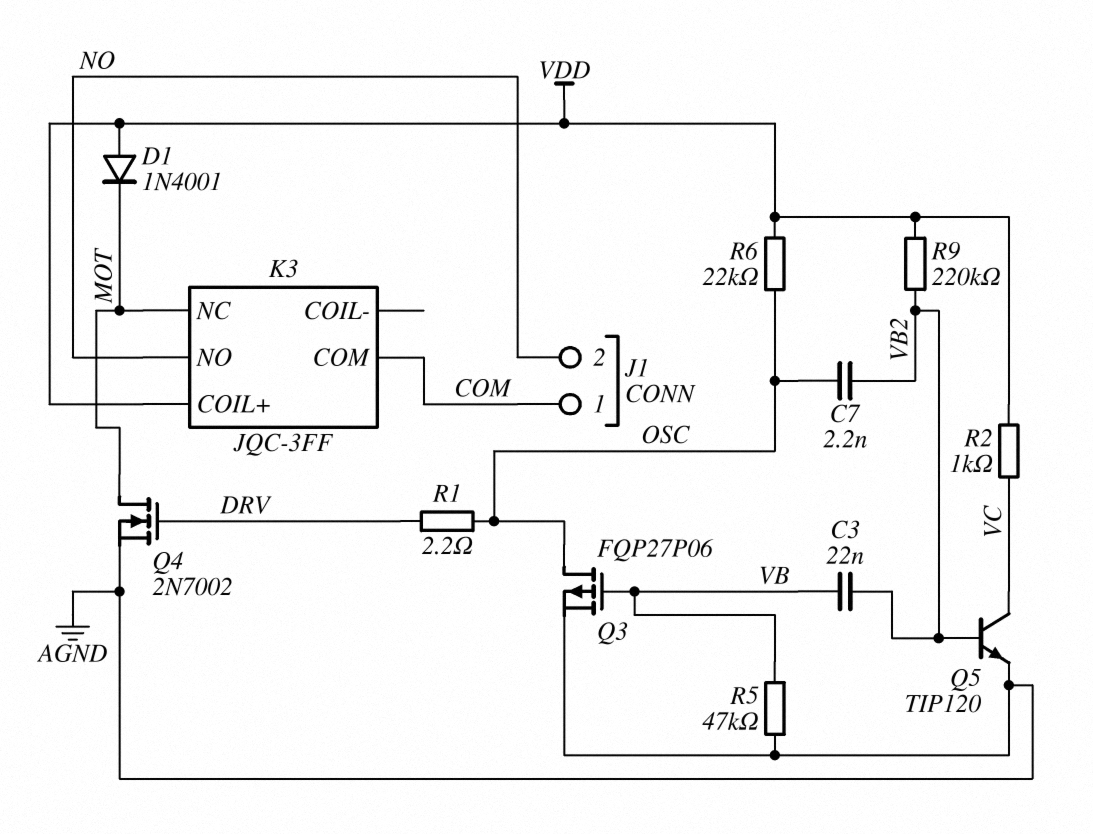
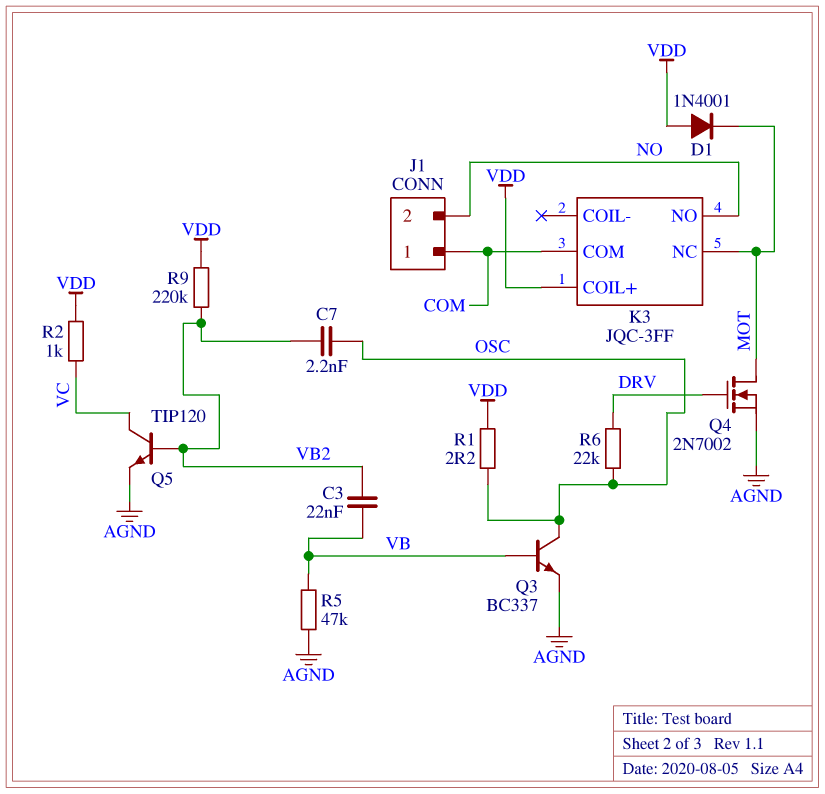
Q3: PMOS FQP27P06 (G VB, D OSC, S AGND) -> NPN BC337 (B VB, C OSC, E AGND)
R1: 2.2 (DRV, OSC) -> 2.2 (OSC, VDD)
R6: 22k (OSC, VDD) -> 22k (DRV, OSC)

